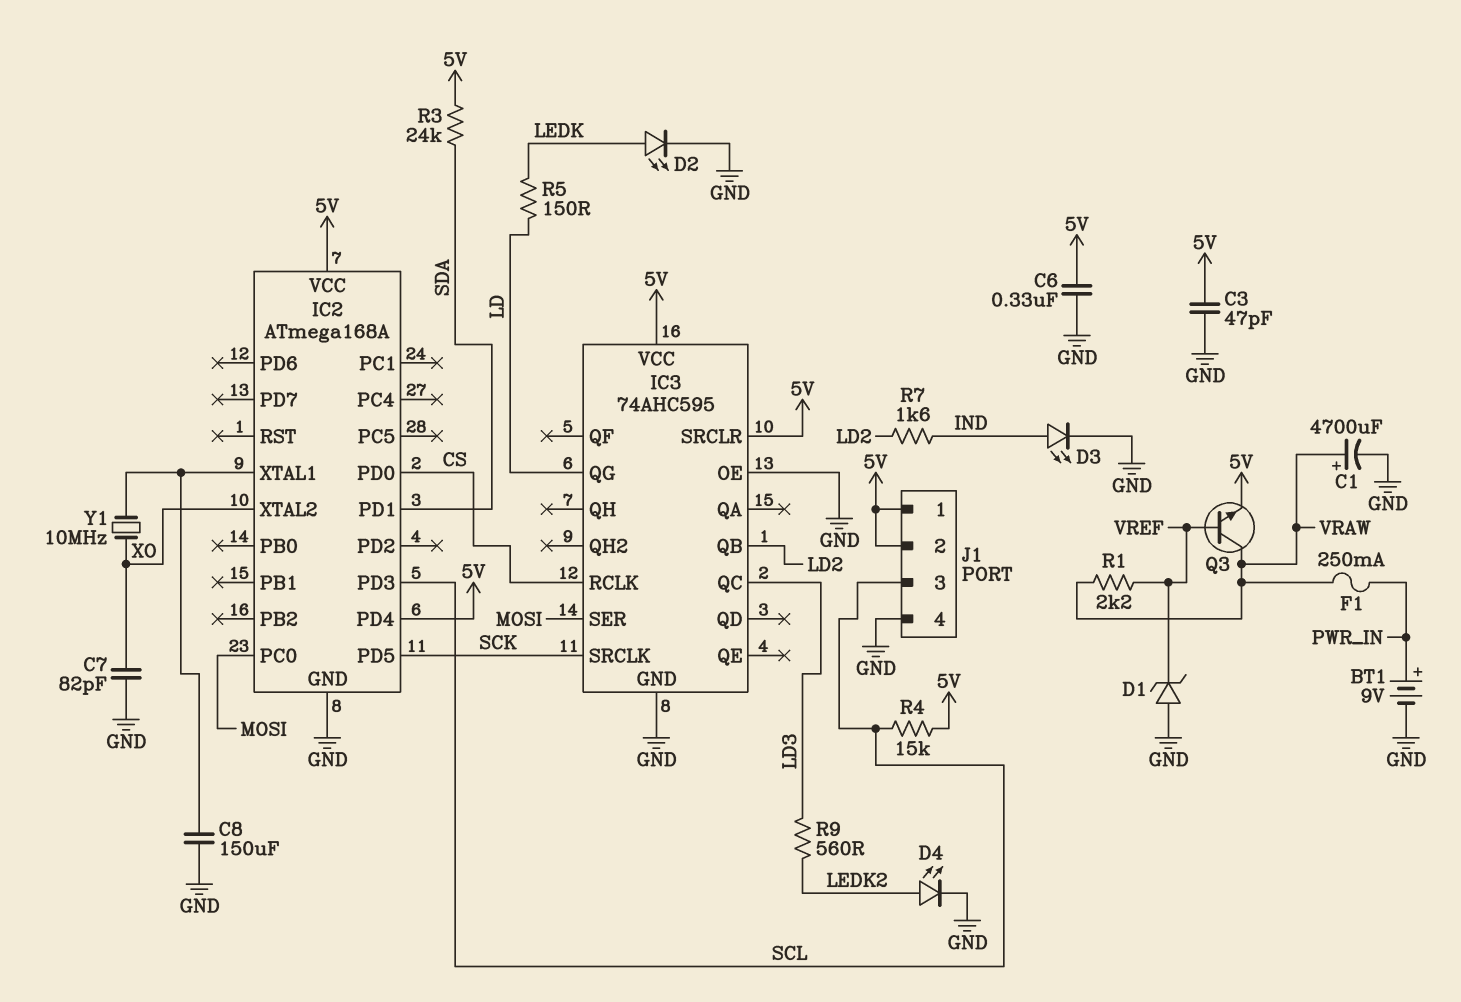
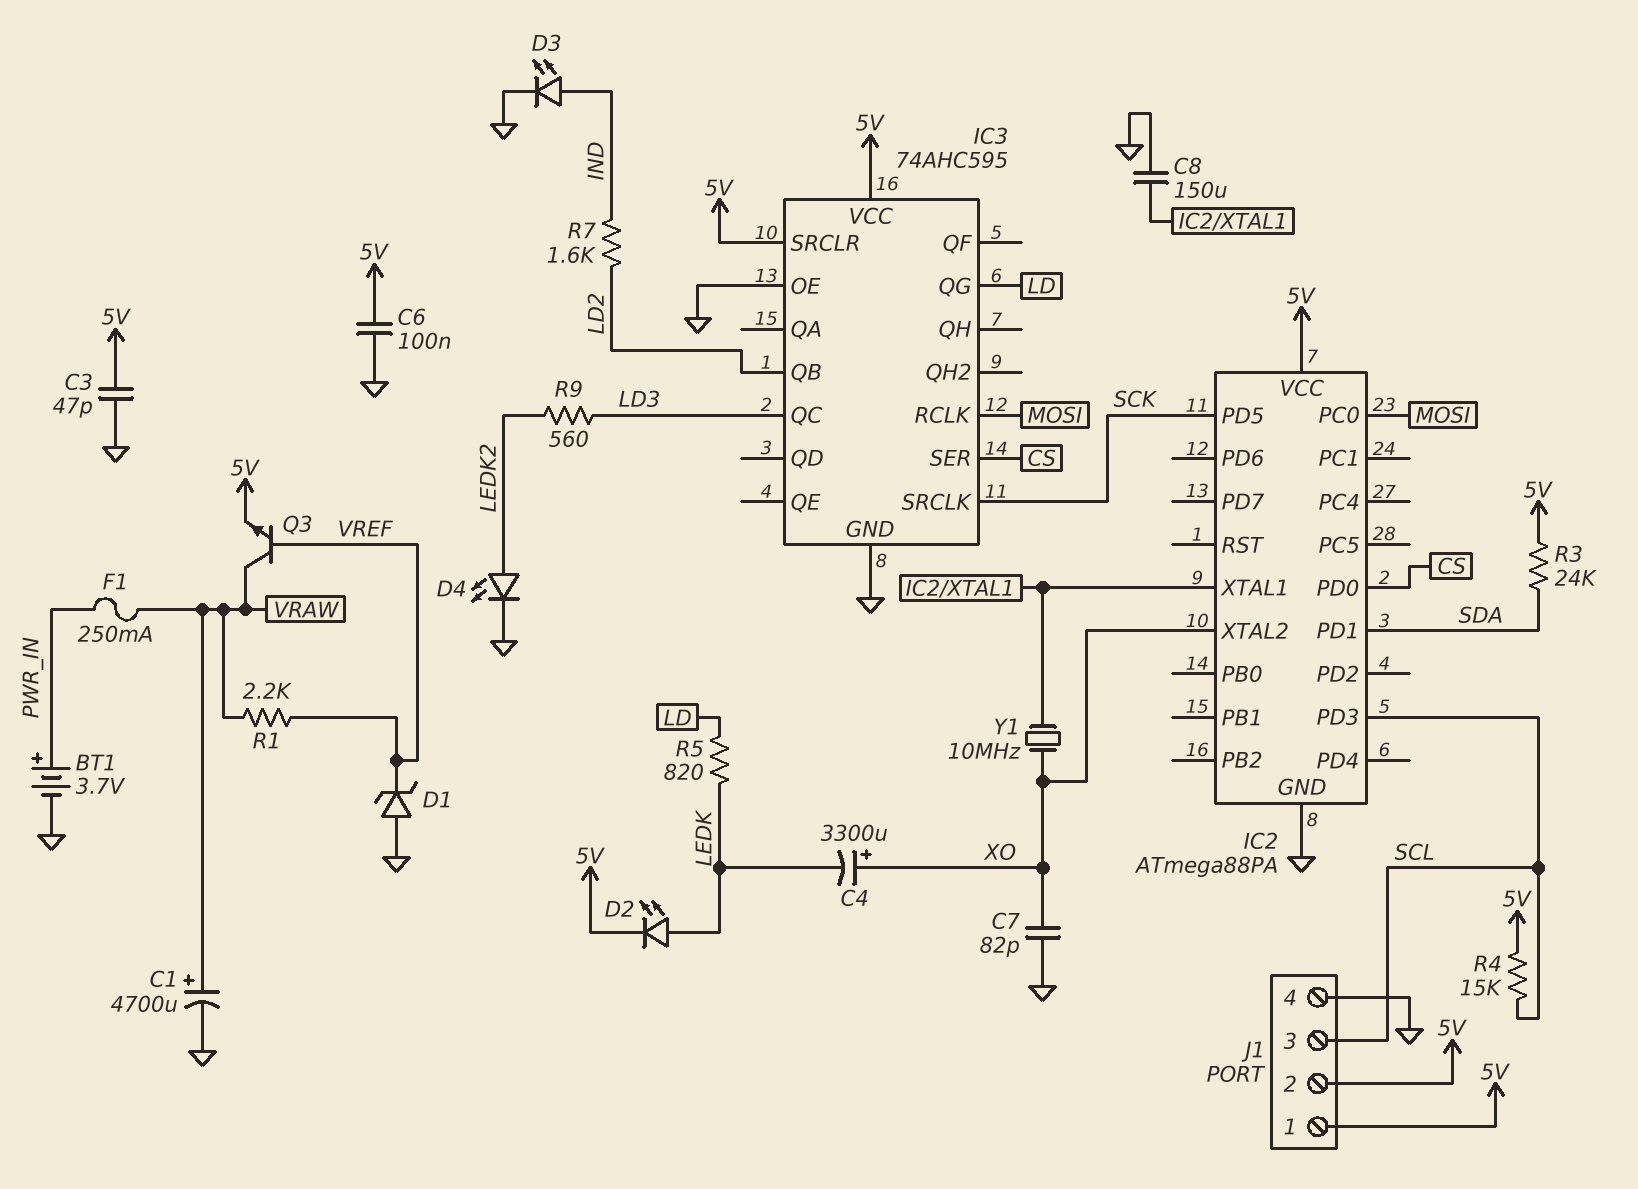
BT1: 9V (plus PWR_IN, minus GND) -> 3.7V (plus PWR_IN, minus GND)
C4: none -> 3300uF (plus XO, minus LEDK)
C6: 330nF (5V, GND) -> 100nF (5V, GND)
D2: LED (A LEDK, K GND) -> LED (A LEDK, K 5V)
IC2: ATmega168A -> ATmega88PA
IC2 pin PD4: 5V -> none
IC3 pin RCLK: CS -> MOSI
IC3 pin SER: MOSI -> CS
R5: 150 (LD, LEDK) -> 820 (LD, LEDK)

